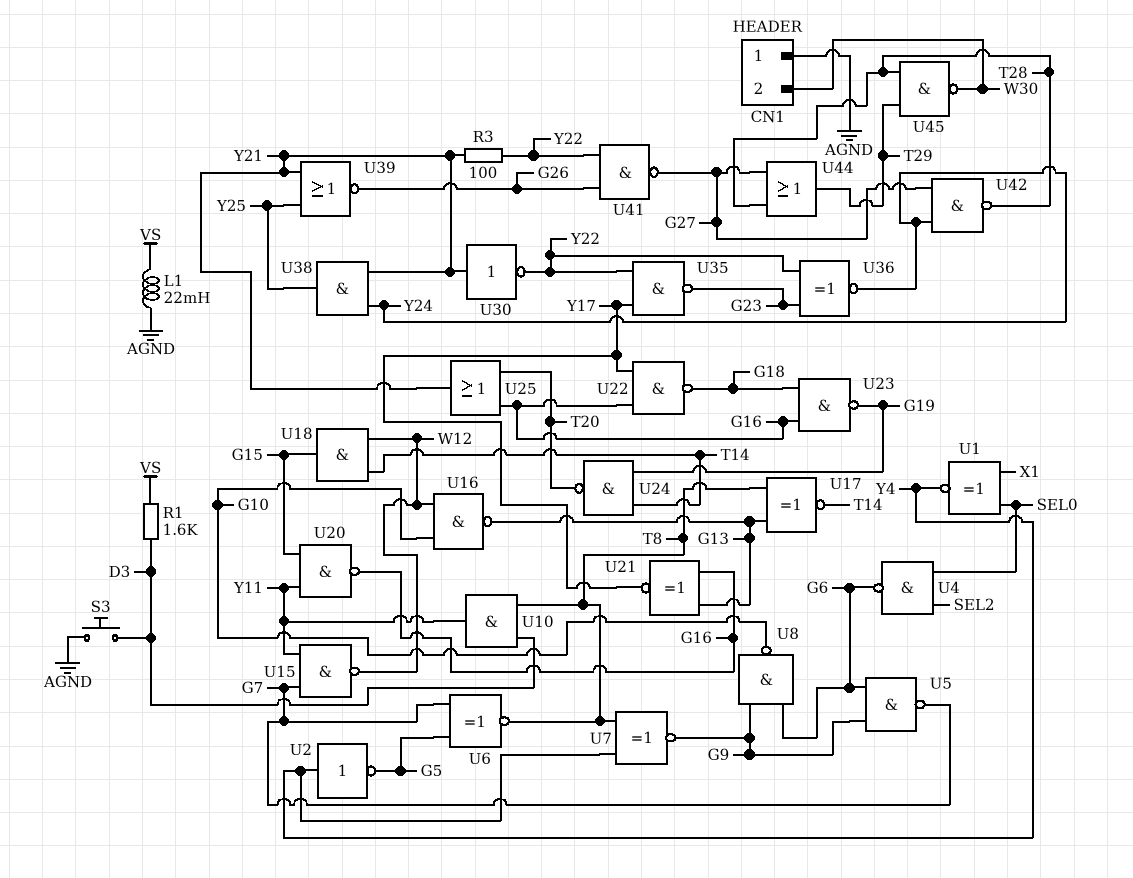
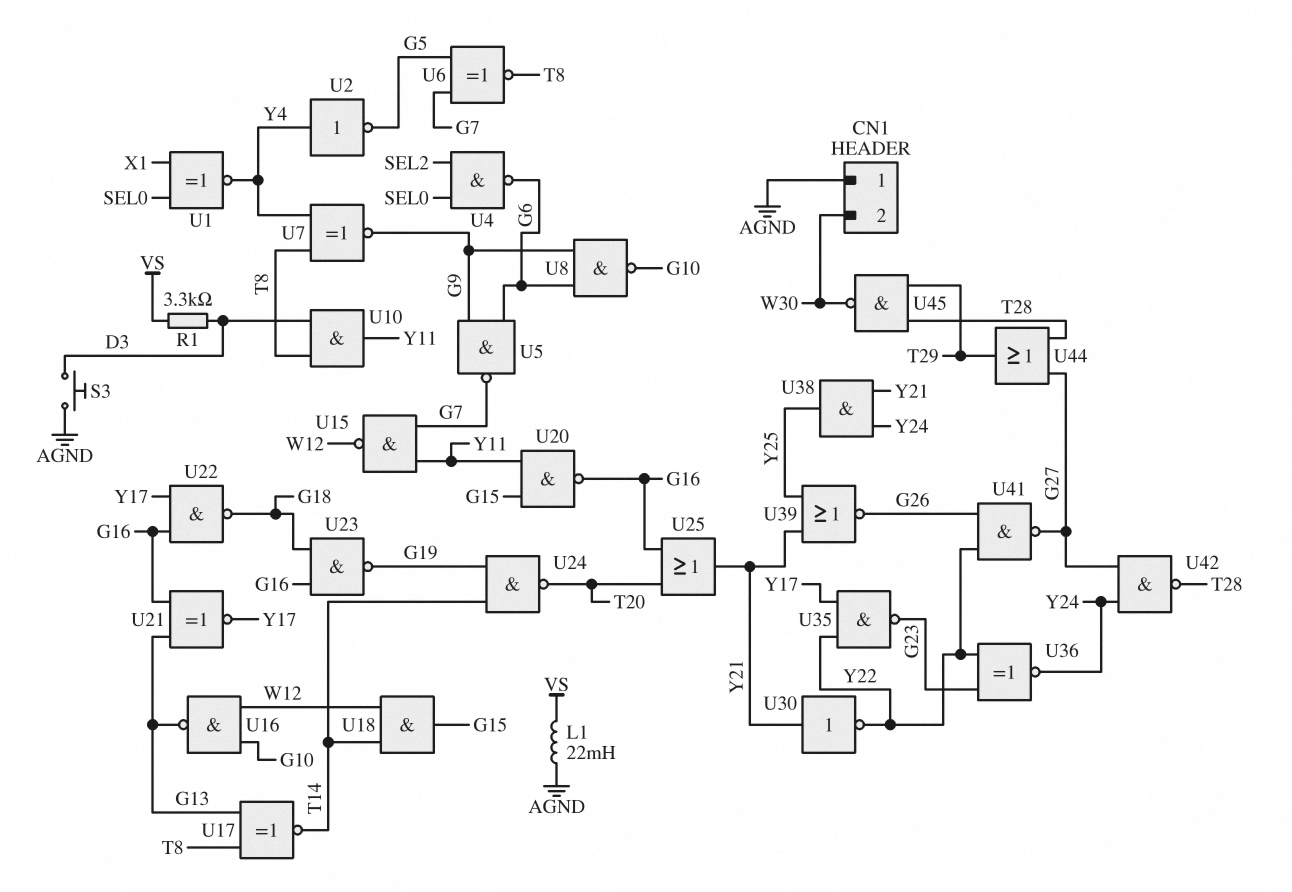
R1: 1.6k (D3, VS) -> 3.3k (D3, VS)
R3: 100 (Y21, Y22) -> none

